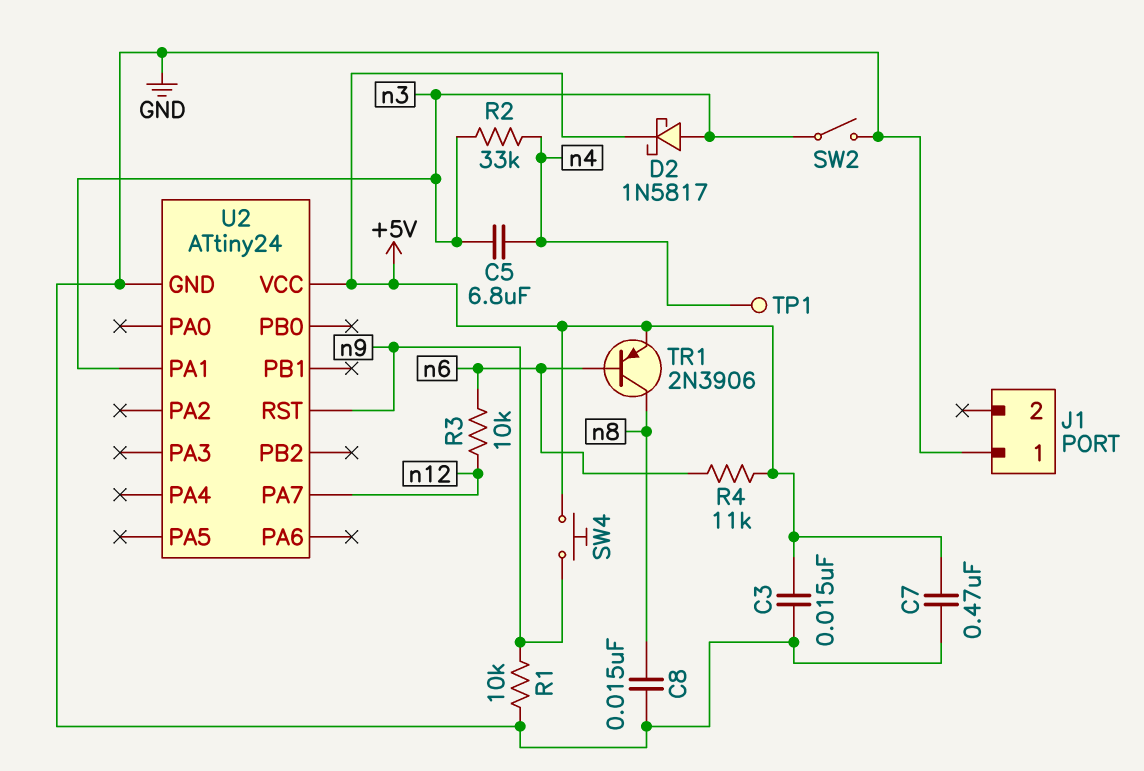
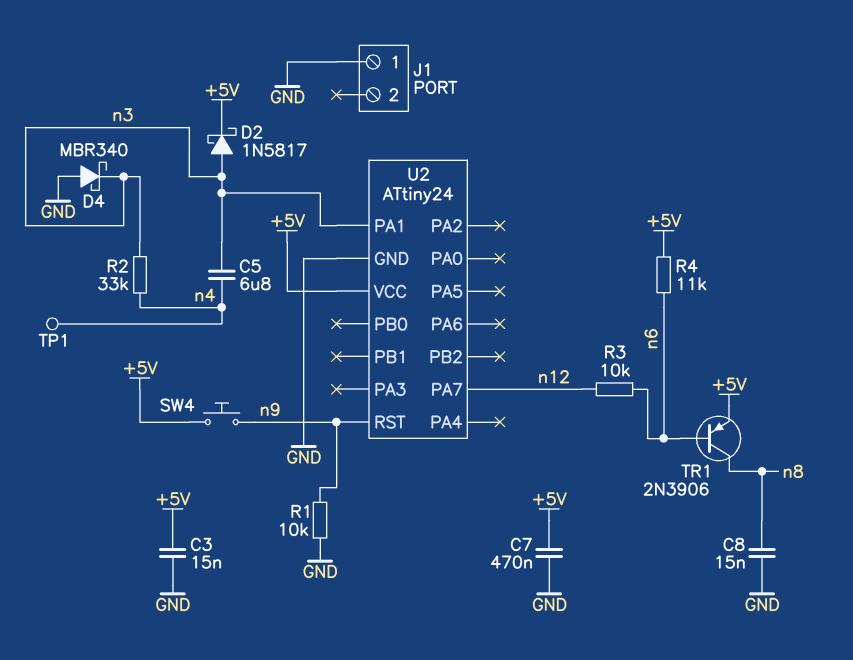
D4: none -> schottky MBR340 (A GND, K n3)
SW2: switch (GND, n3) -> none

